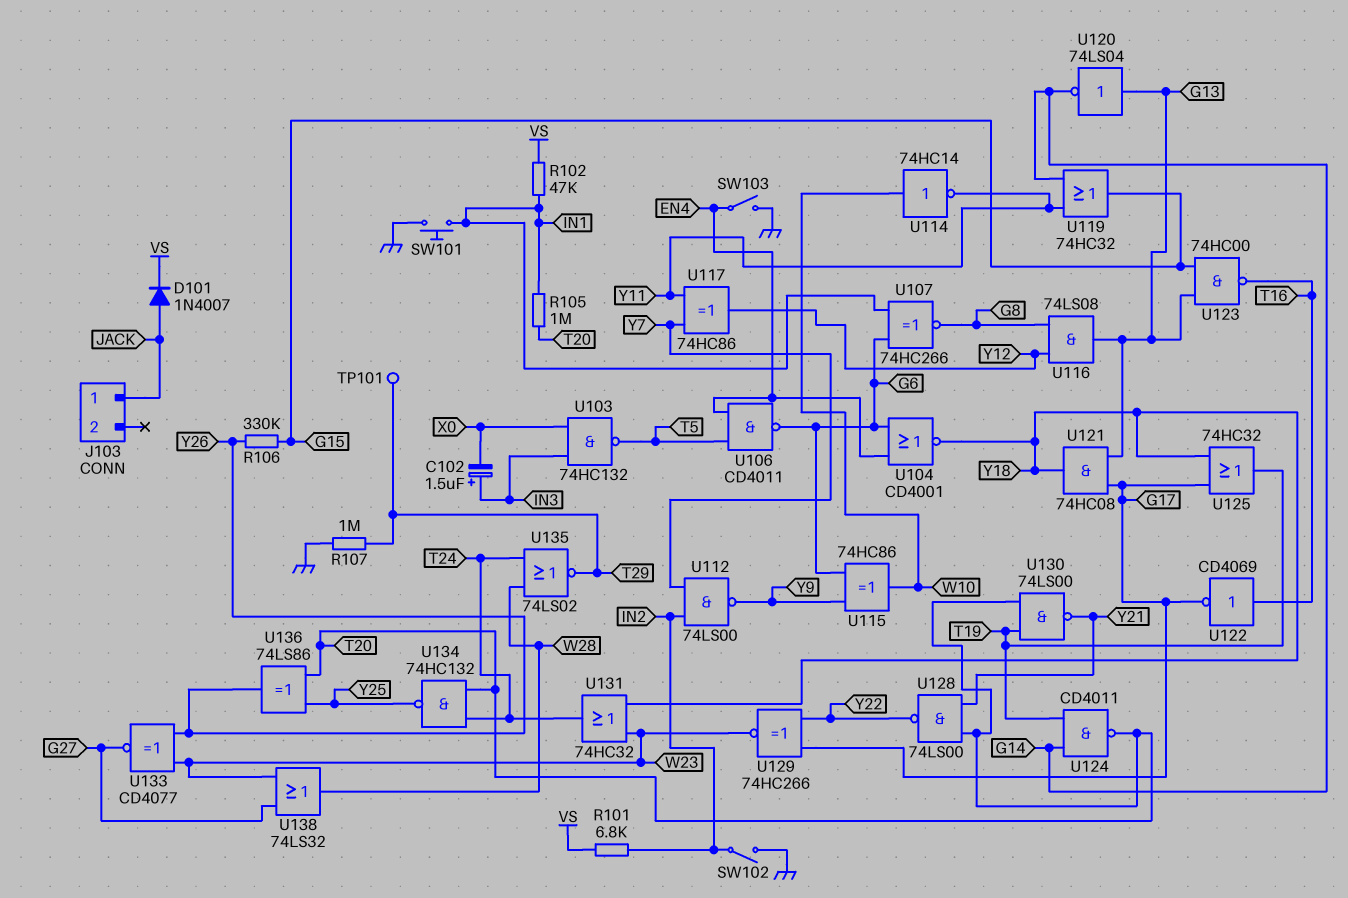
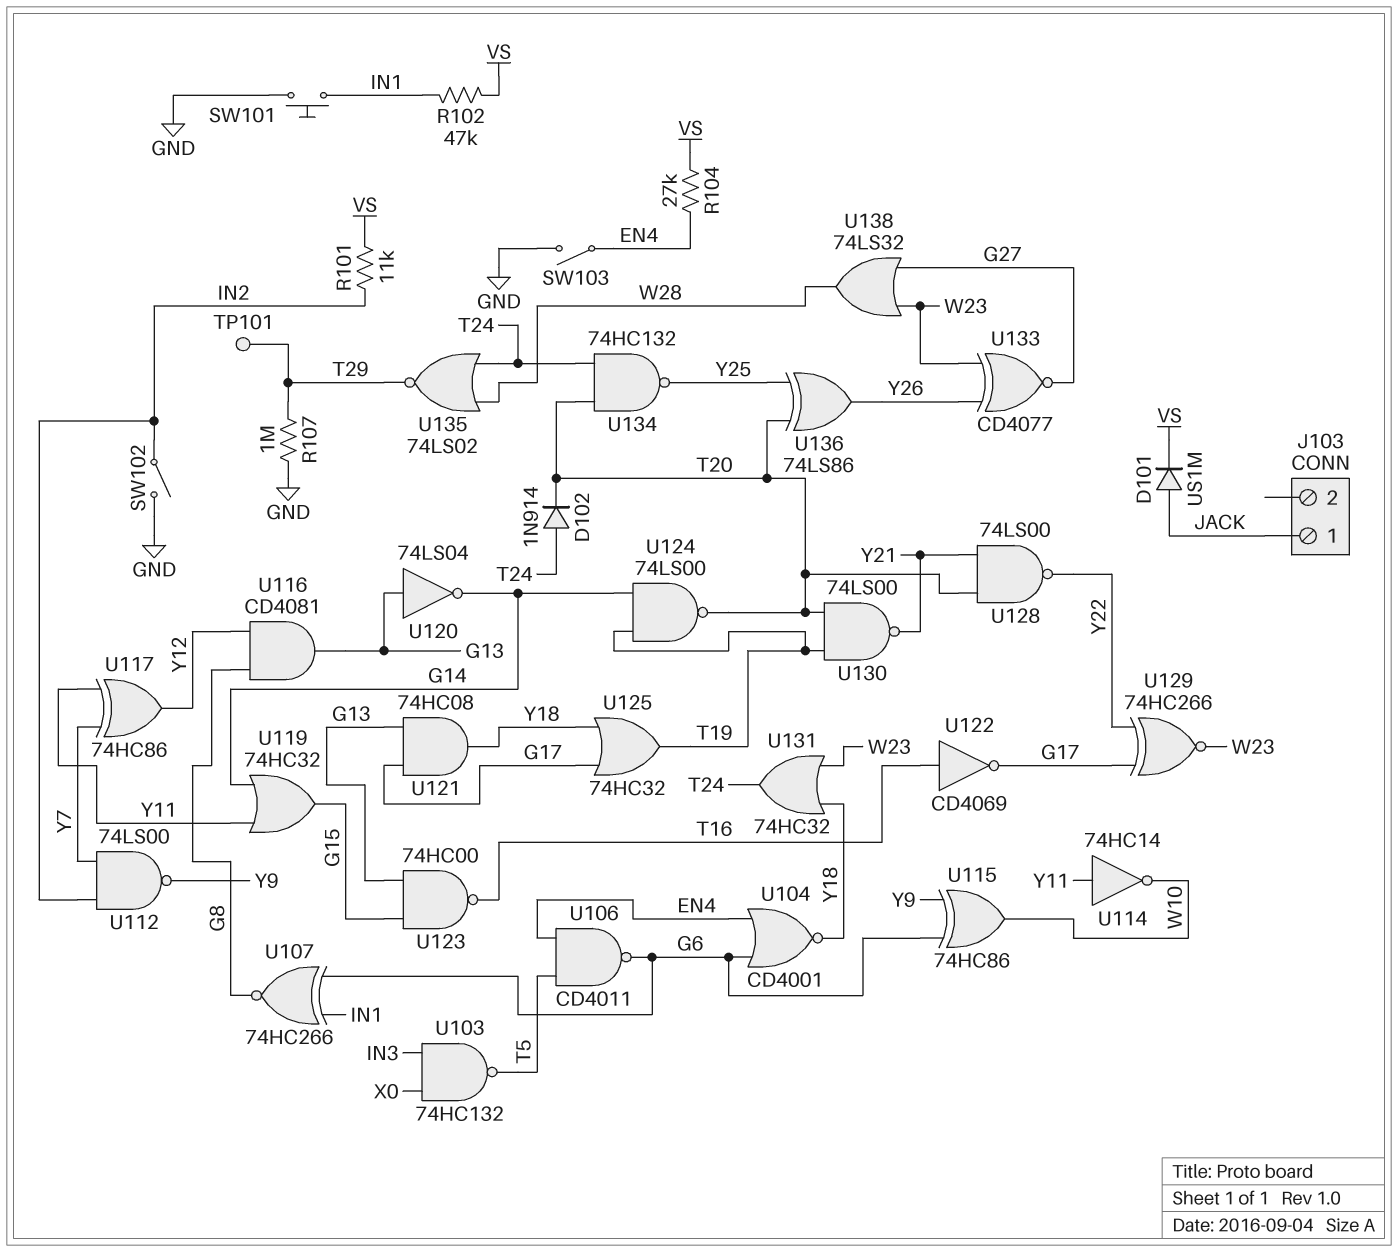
C102: 1.5uF (plus IN3, minus X0) -> none
D101: diode 1N4007 (A JACK, K VS) -> diode US1M (A JACK, K VS)
D102: none -> diode 1N914 (A T24, K T20)
R101: 6.8k (IN2, VS) -> 11k (IN2, VS)
R104: none -> 27k (EN4, VS)
R105: 1M (IN1, T20) -> none
R106: 330k (G15, Y26) -> none
U114: NOT 74HC14 (in W10, out Y11) -> NOT 74HC14 (in Y11, out W10)
U116: AND 74LS08 (in G8, in Y12, out G13) -> AND CD4081 (in G8, in Y12, out G13)
U124: NAND CD4011 (in G14, in T19, out T20) -> NAND 74LS00 (in G14, in T19, out T20)

